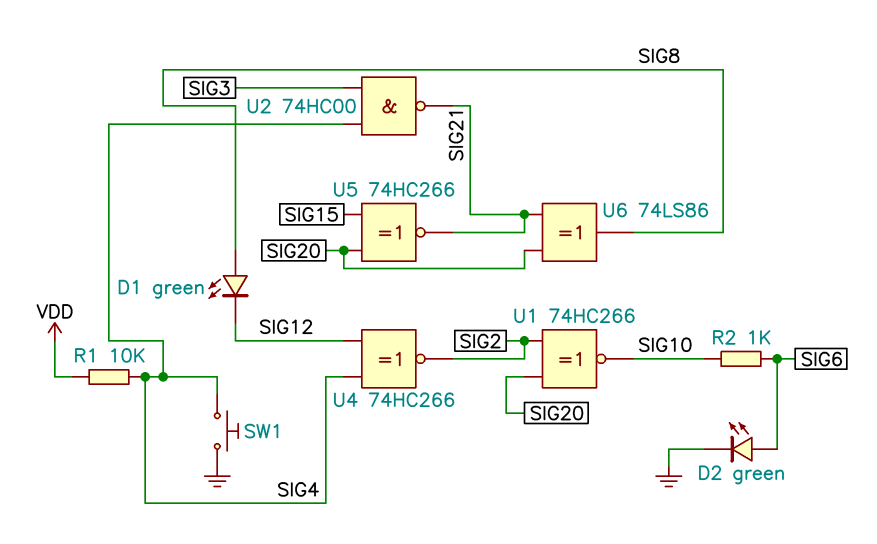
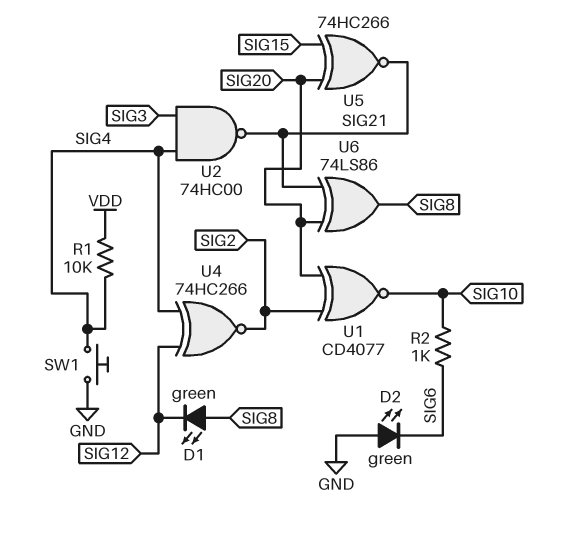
D2: LED green (A SIG6, K GND) -> LED green (A GND, K SIG6)
U1: XNOR 74HC266 (in SIG2, in SIG20, out SIG10) -> XNOR CD4077 (in SIG2, in SIG20, out SIG10)

